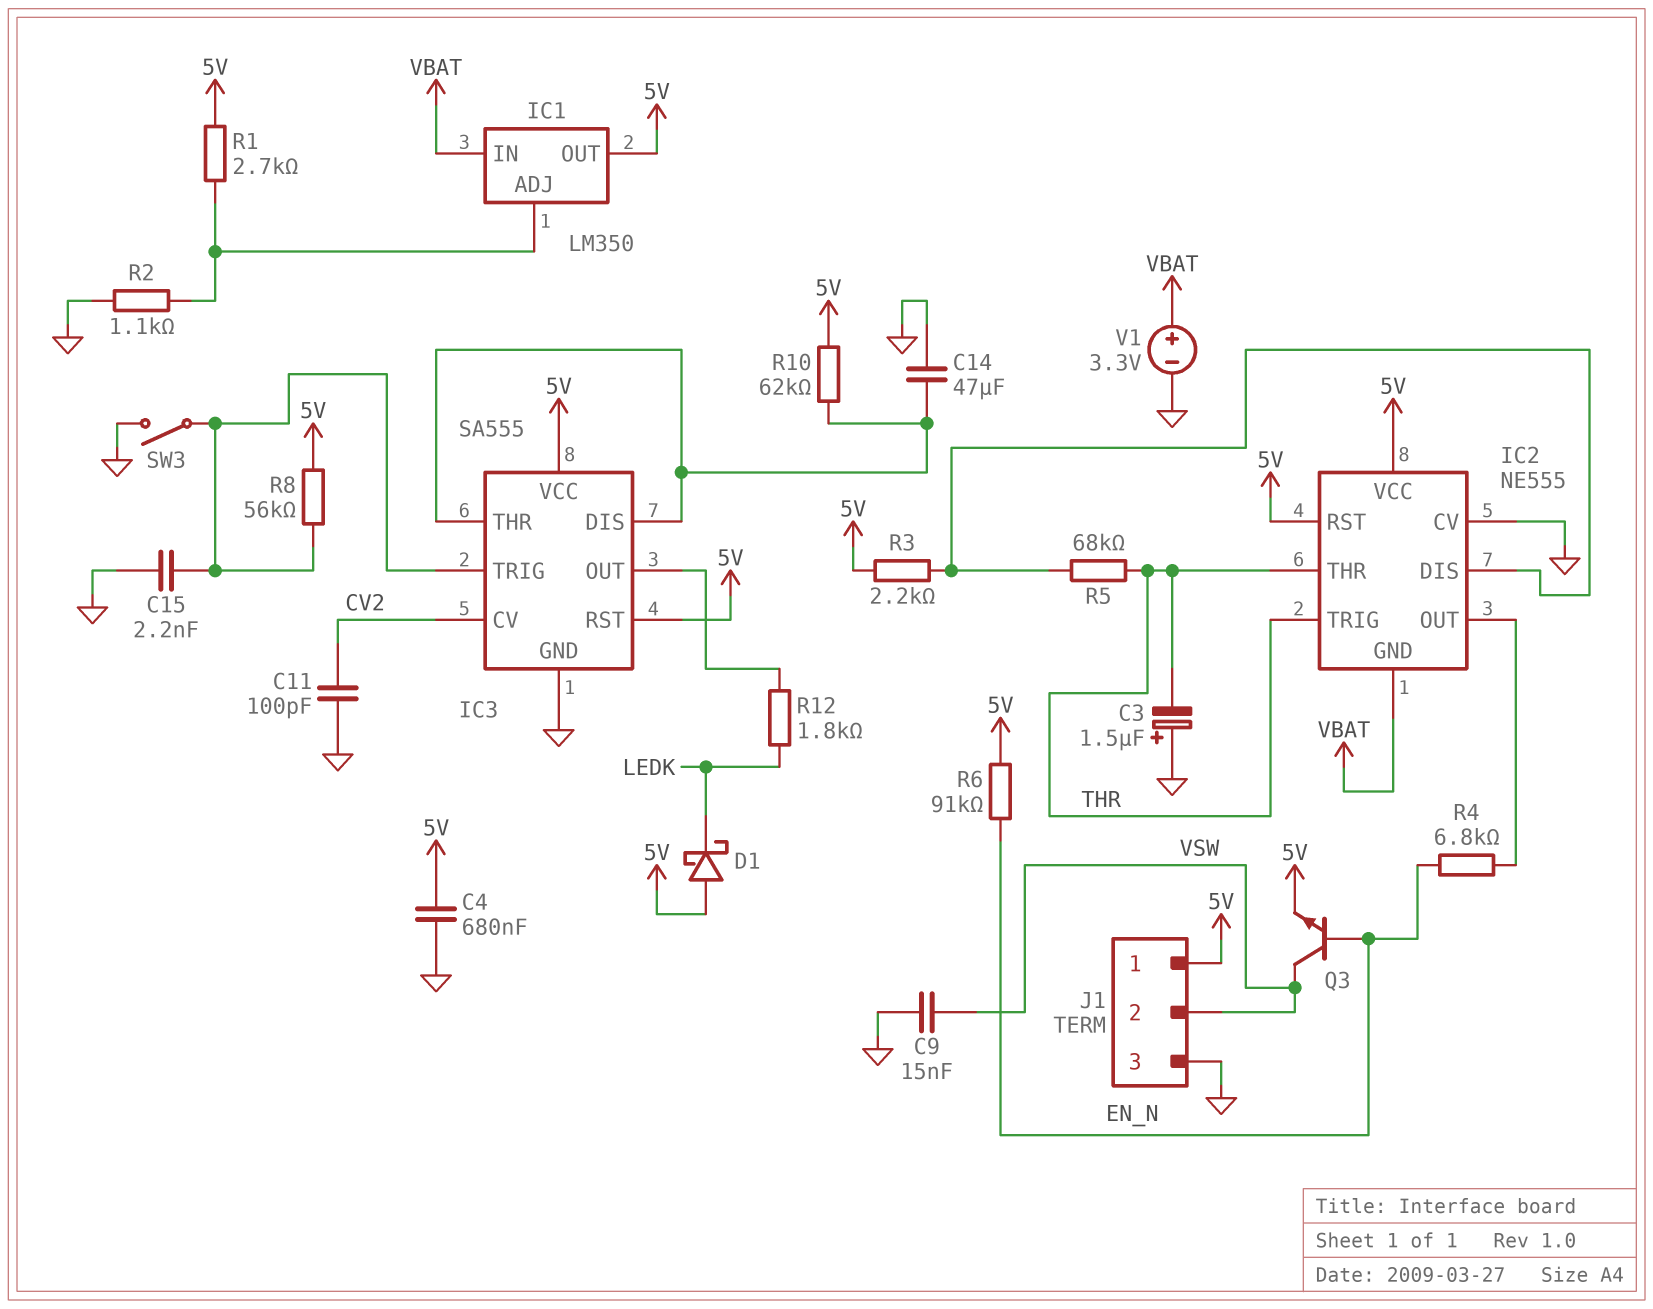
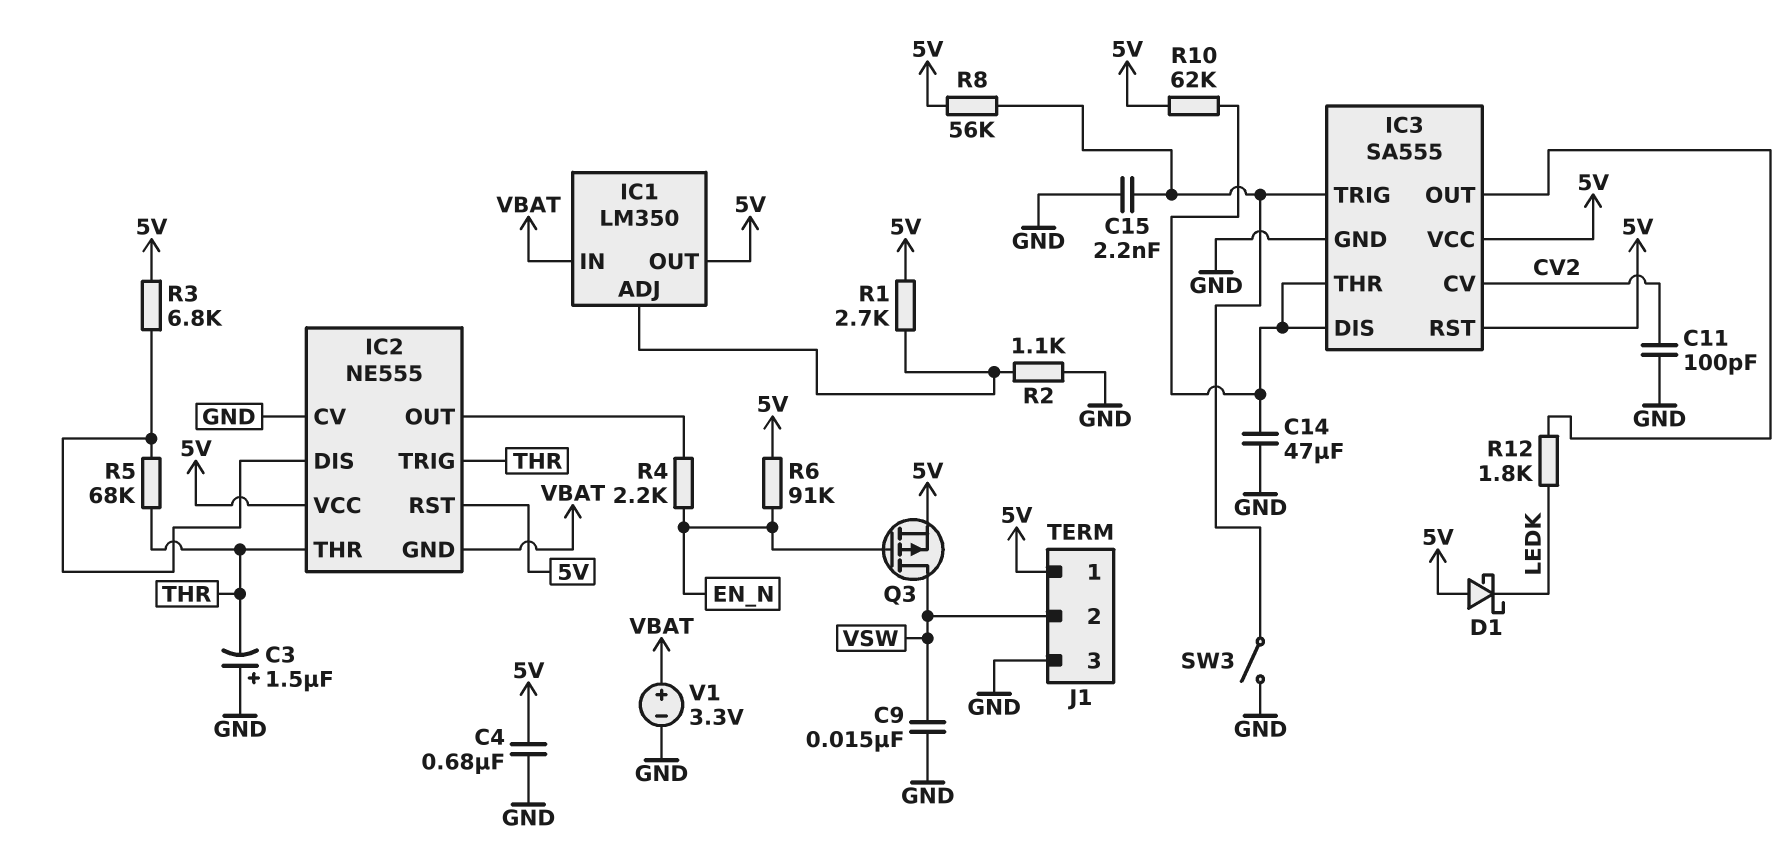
Q3: NPN (B EN_N, C VSW, E 5V) -> PMOS (G EN_N, D VSW, S 5V)
R3: 2.2k (5V, IC2/DIS) -> 6.8k (5V, IC2/DIS)
R4: 6.8k (EN_N, IC2/OUT) -> 2.2k (EN_N, IC2/OUT)

